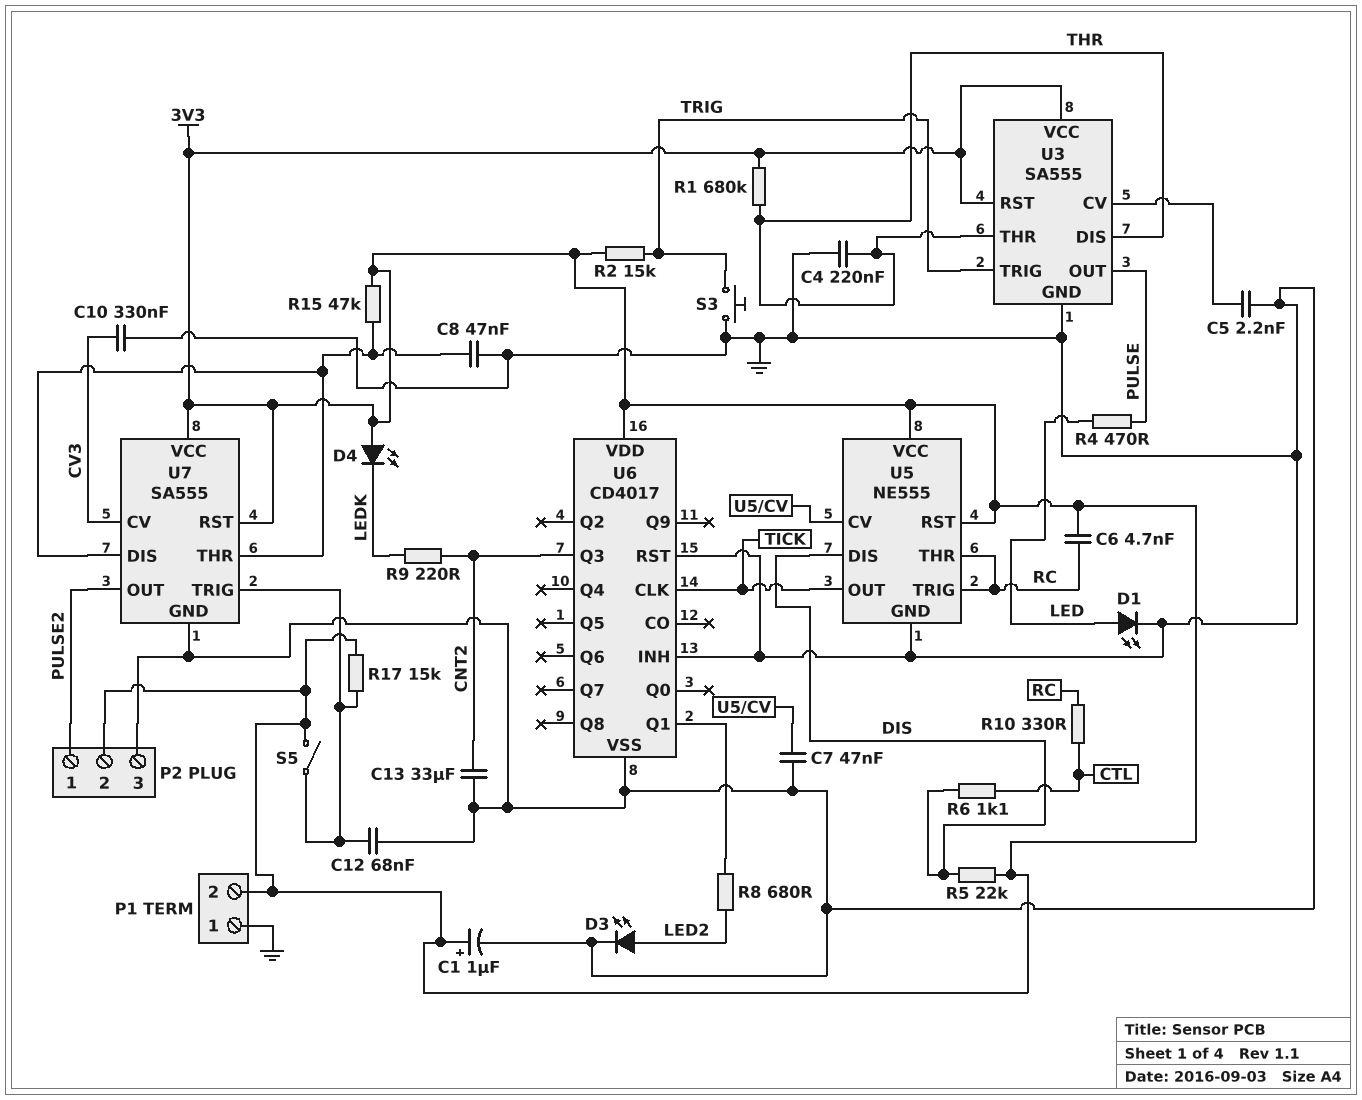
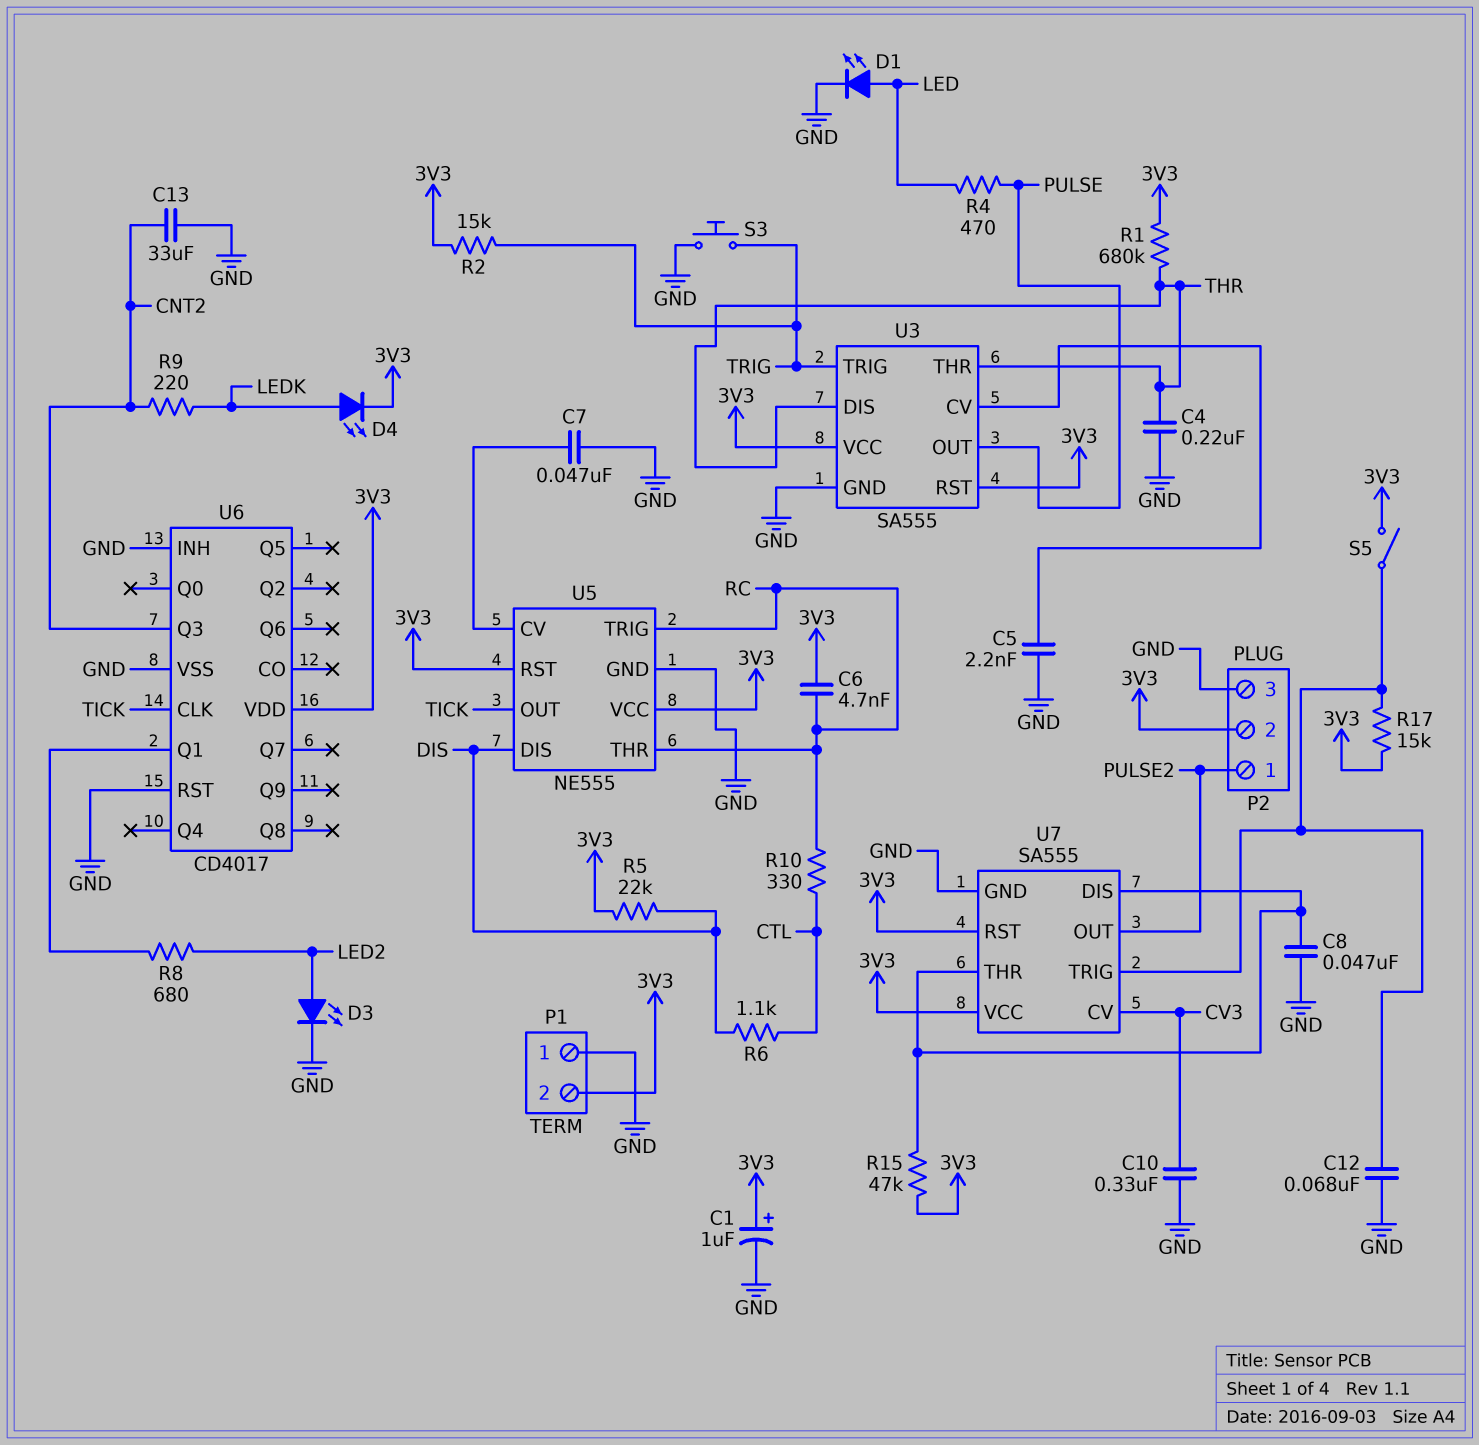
D4: LED (A 3V3, K LEDK) -> LED (A LEDK, K 3V3)

